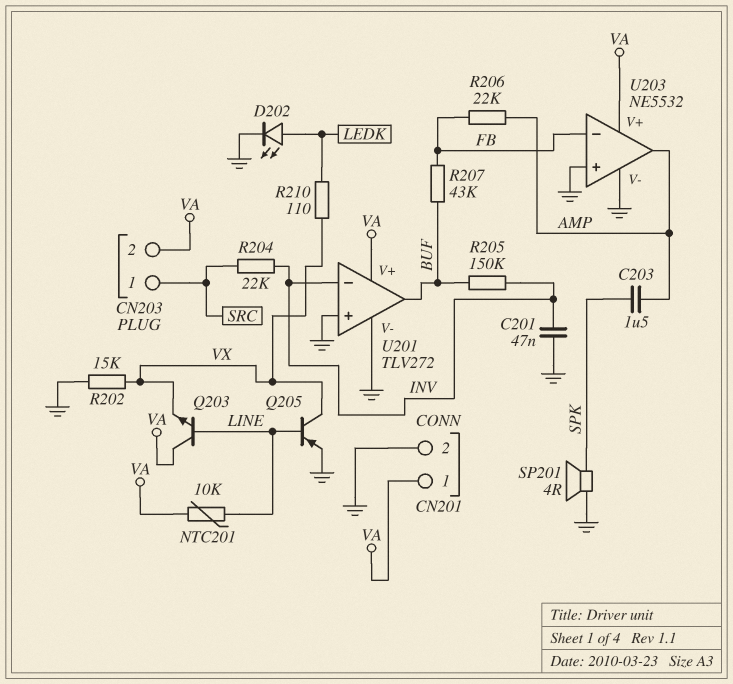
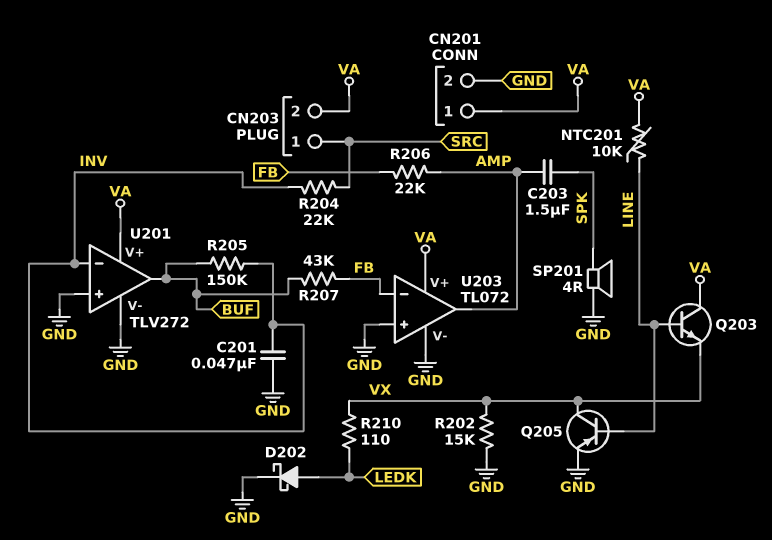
D202: LED (A LEDK, K GND) -> schottky (A LEDK, K GND)
U203: NE5532 -> TL072

